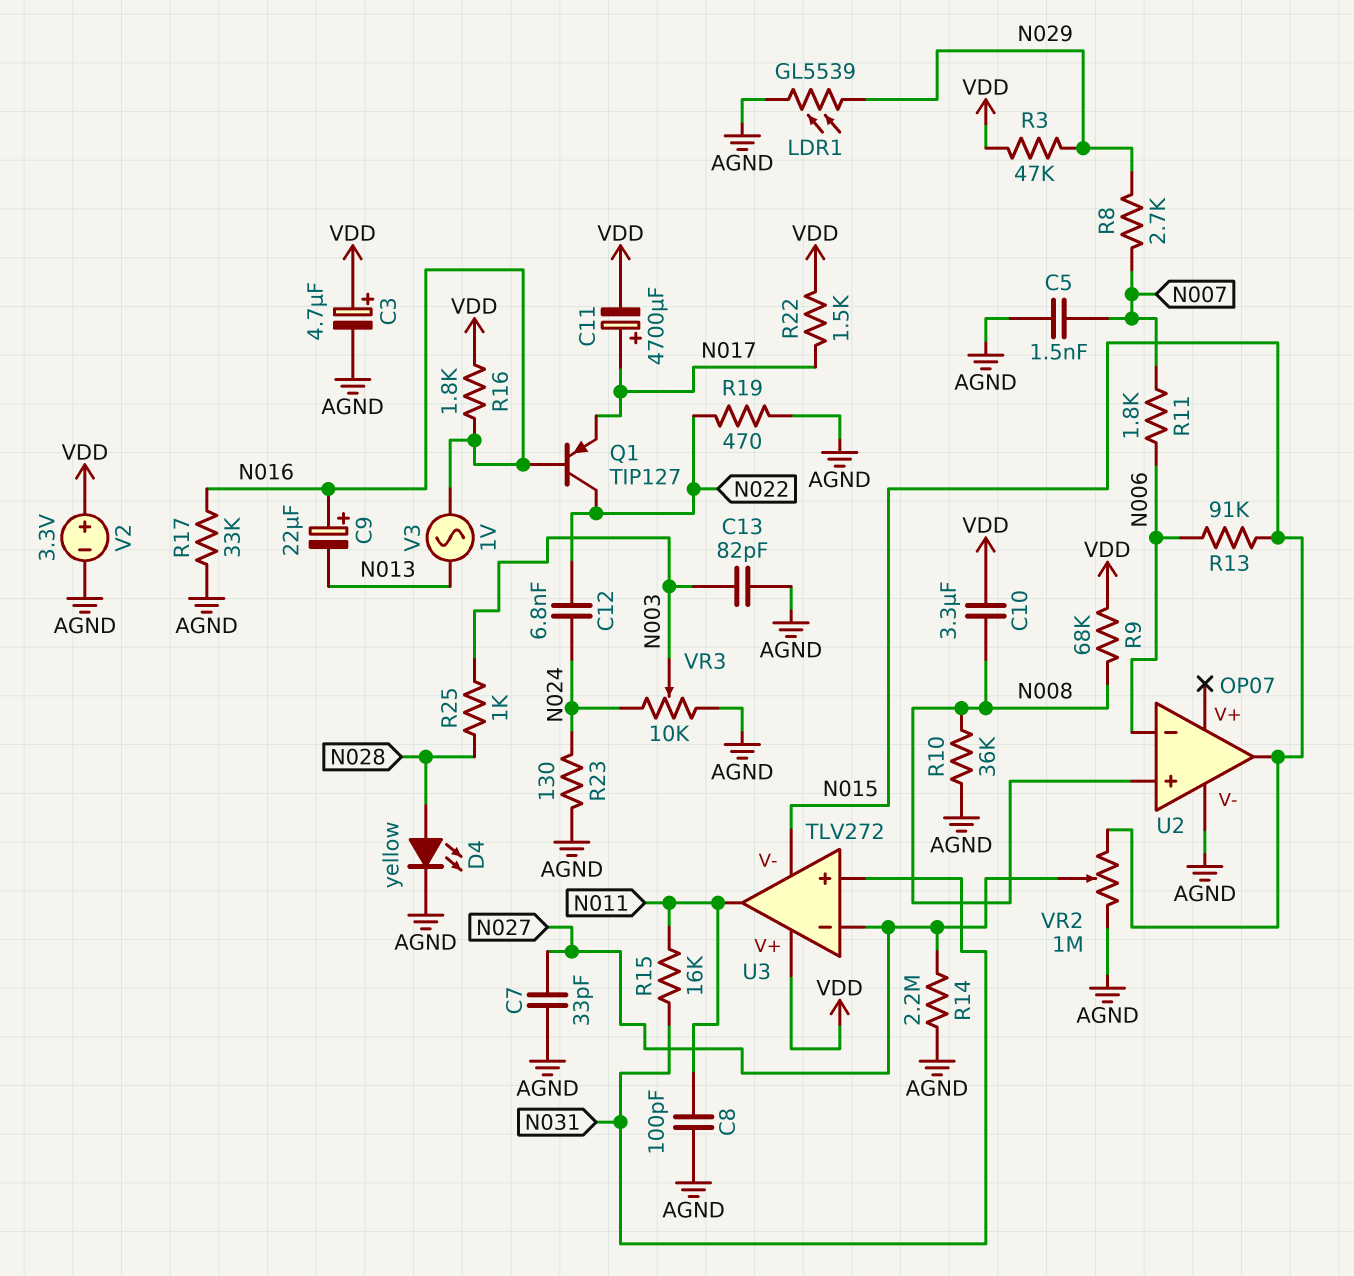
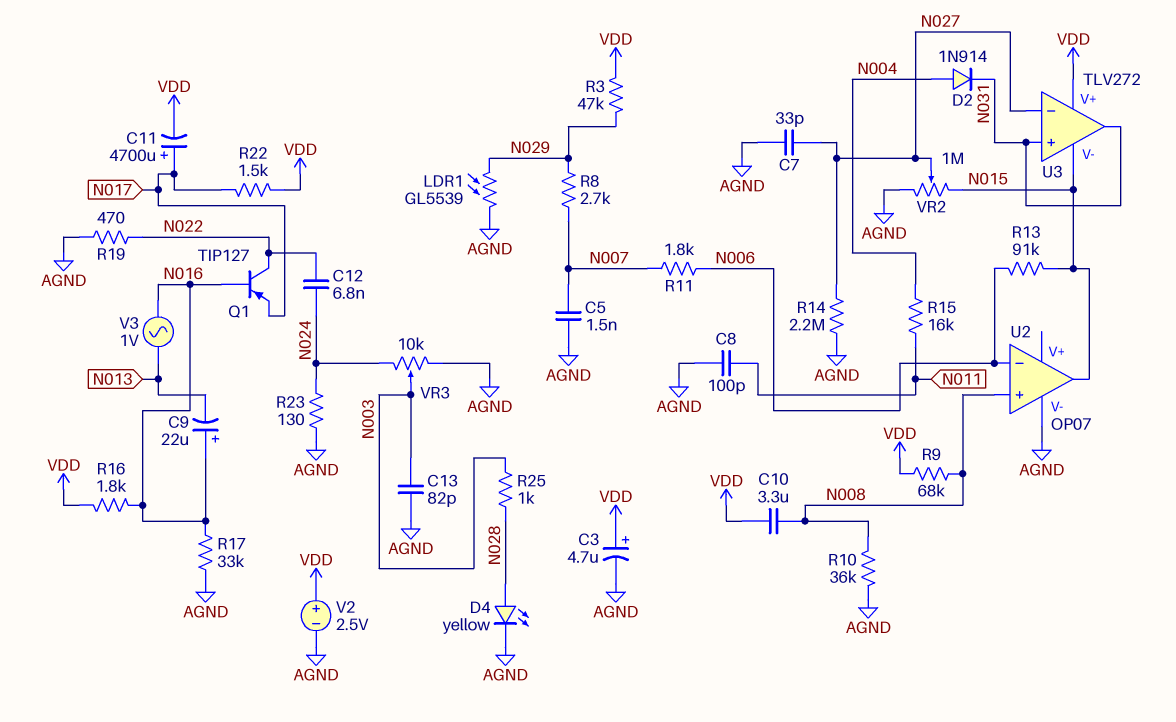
D2: none -> diode 1N914 (A N004, K N031)
R15: 16k (N011, N031) -> 16k (N004, N011)
U3 pin out: N011 -> N031
V2: 3.3V (plus VDD, minus AGND) -> 2.5V (plus VDD, minus AGND)

